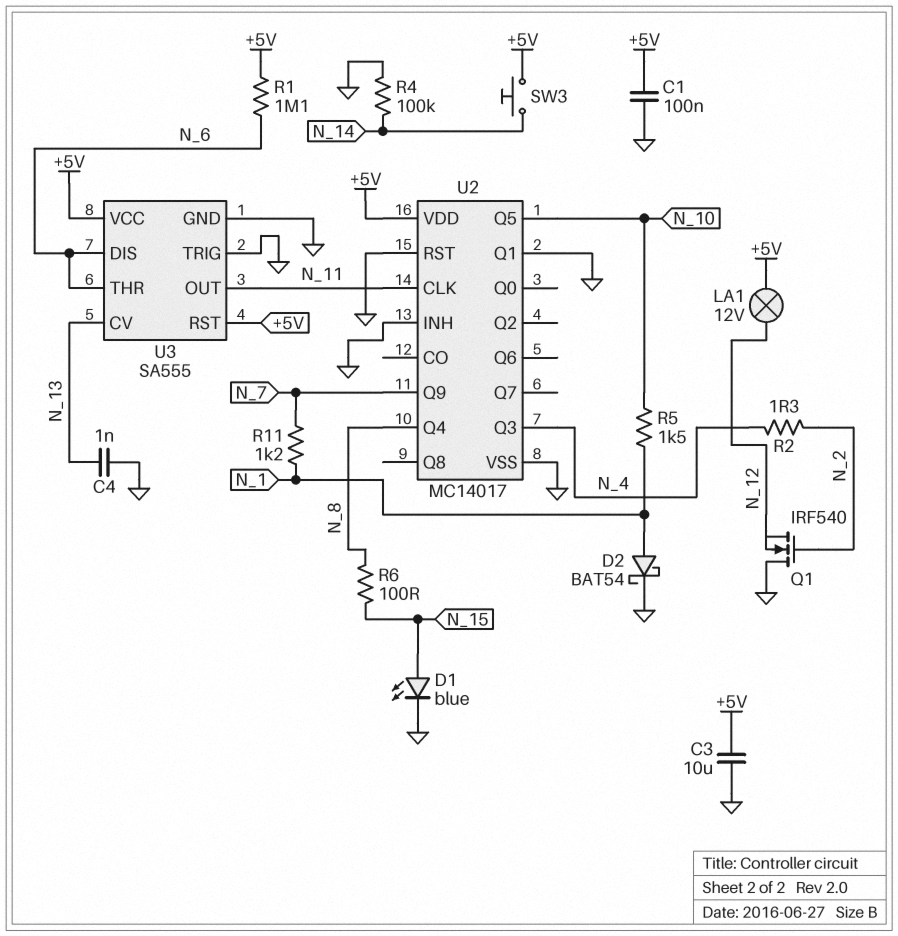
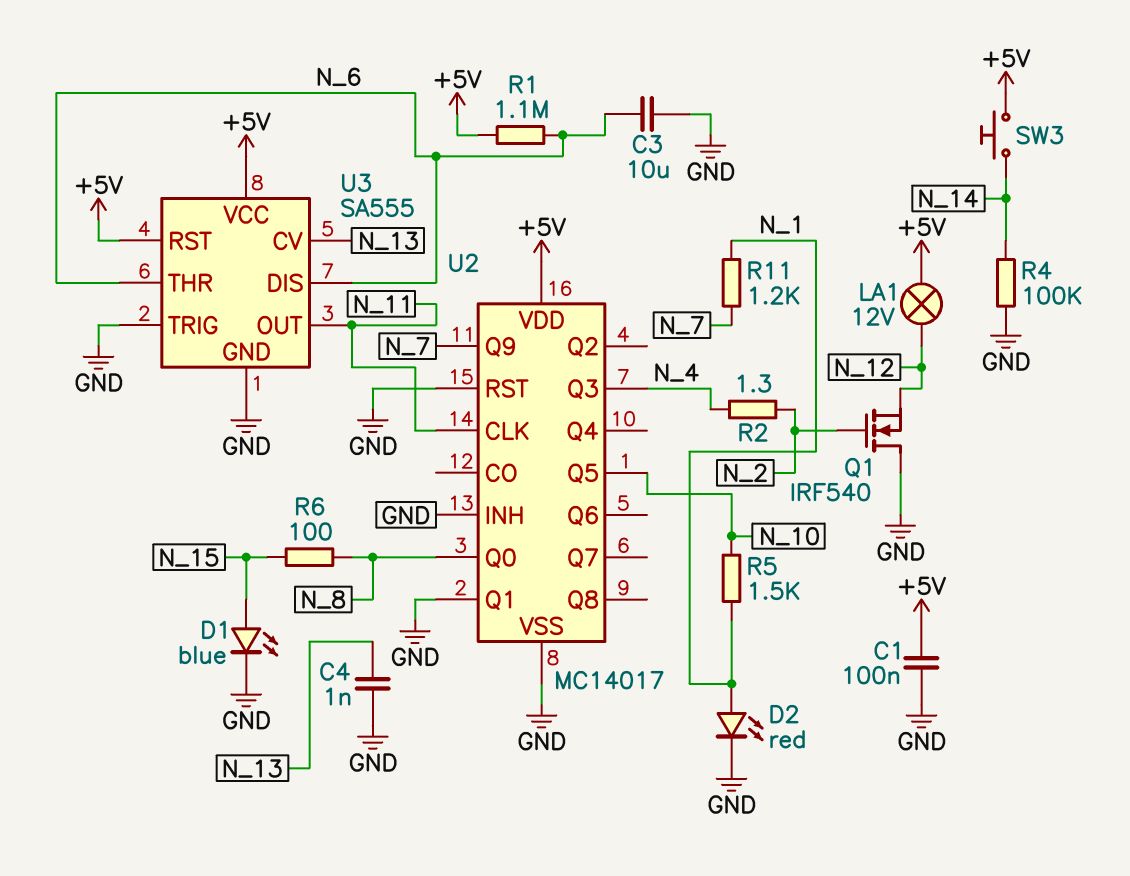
C3: 10uF (+5V, GND) -> 10uF (GND, N_6)
D2: schottky BAT54 (A N_1, K GND) -> LED red (A N_1, K GND)
U2 pin Q0: none -> N_8
U2 pin Q4: N_8 -> none

